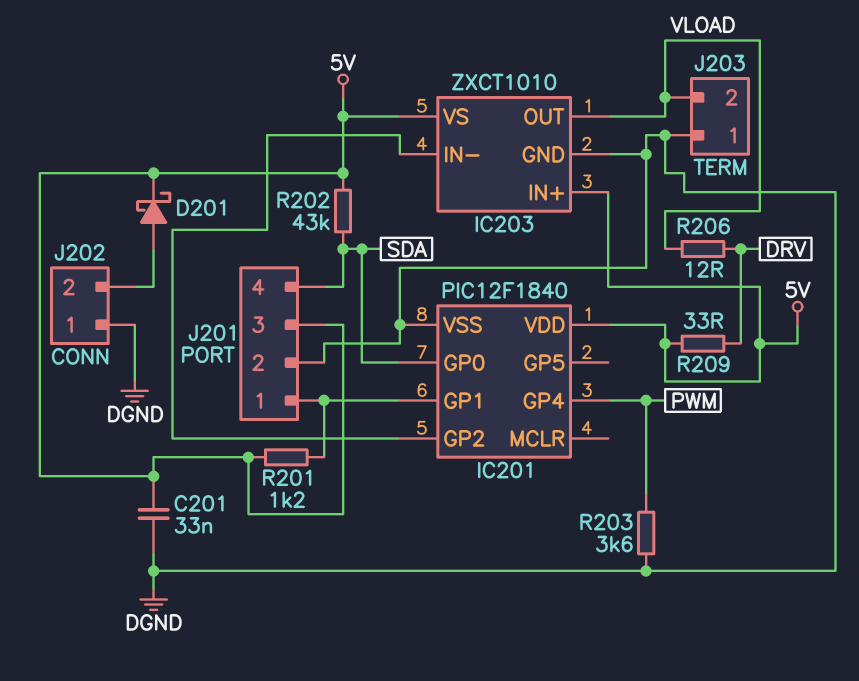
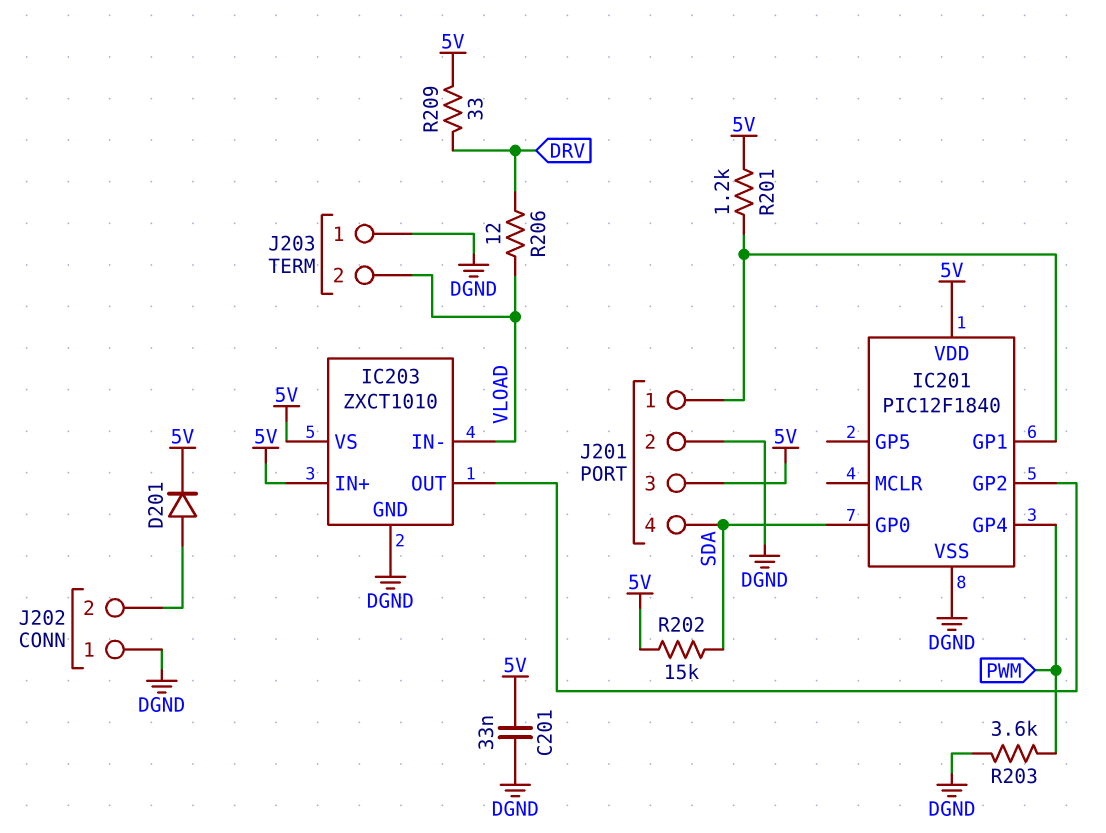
D201: schottky (A J202/2, K 5V) -> diode (A J202/2, K 5V)
IC203 pin IN-: IC201/GP2 -> VLOAD
IC203 pin OUT: VLOAD -> IC201/GP2
R202: 43k (5V, SDA) -> 15k (5V, SDA)

